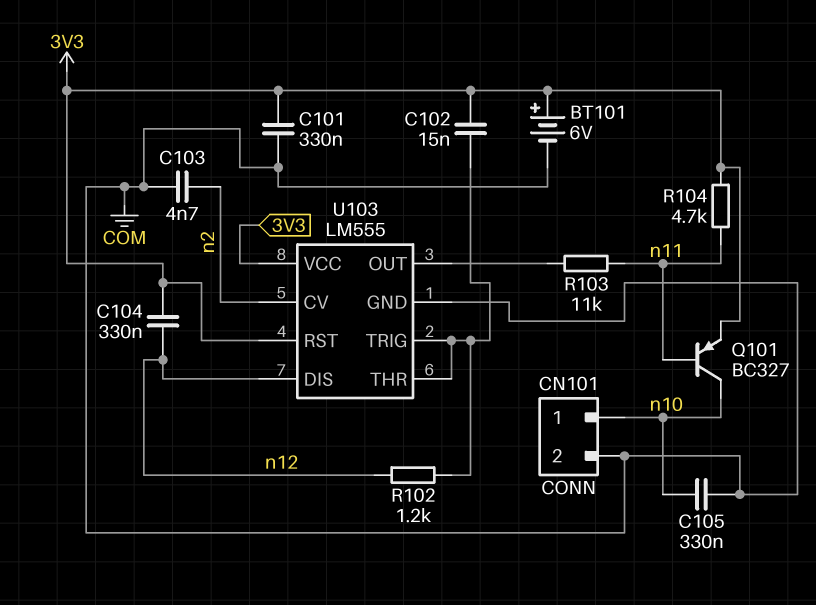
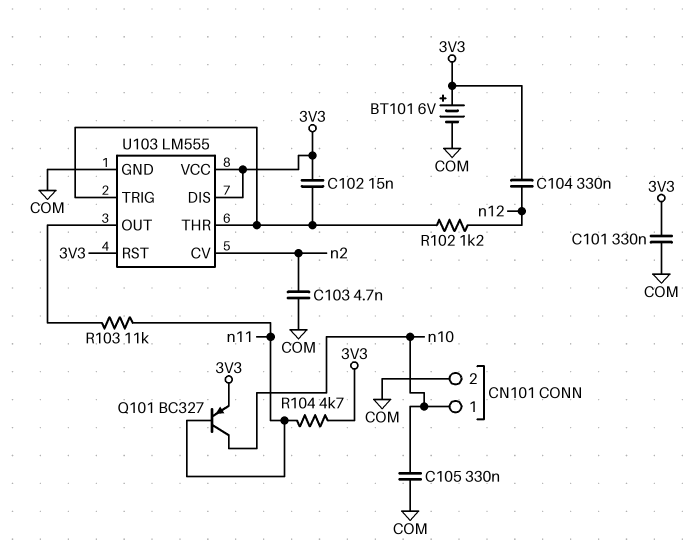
U103 pin DIS: n12 -> 3V3

